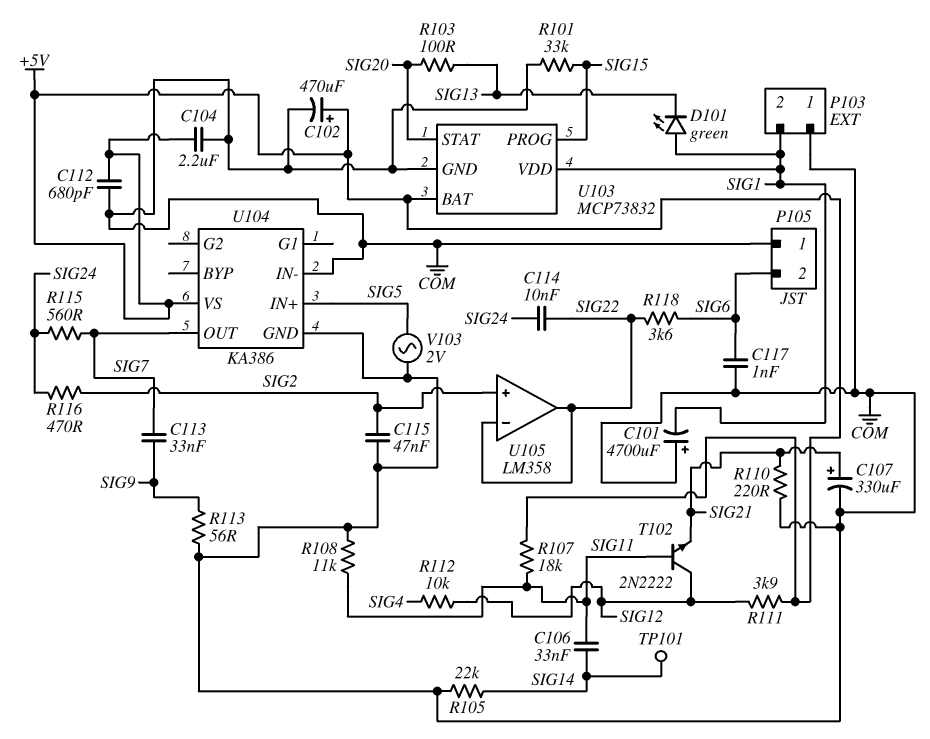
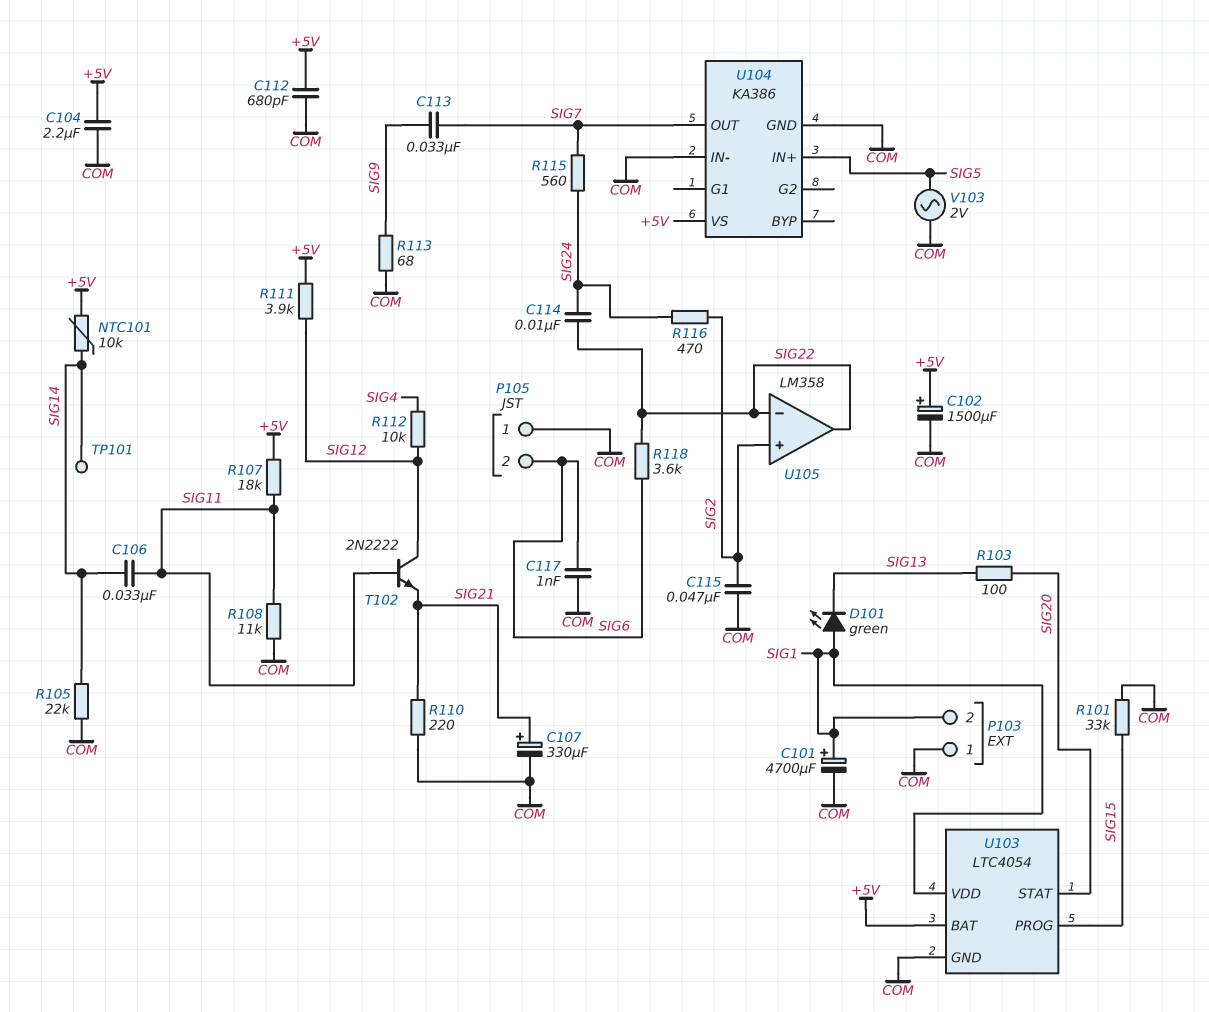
C101: 4700uF (plus COM, minus SIG1) -> 4700uF (plus SIG1, minus COM)
C102: 470uF (plus +5V, minus COM) -> 1500uF (plus +5V, minus COM)
NTC101: none -> 10k (+5V, SIG14)
R113: 56 (COM, SIG9) -> 68 (COM, SIG9)
U103: MCP73832 -> LTC4054

